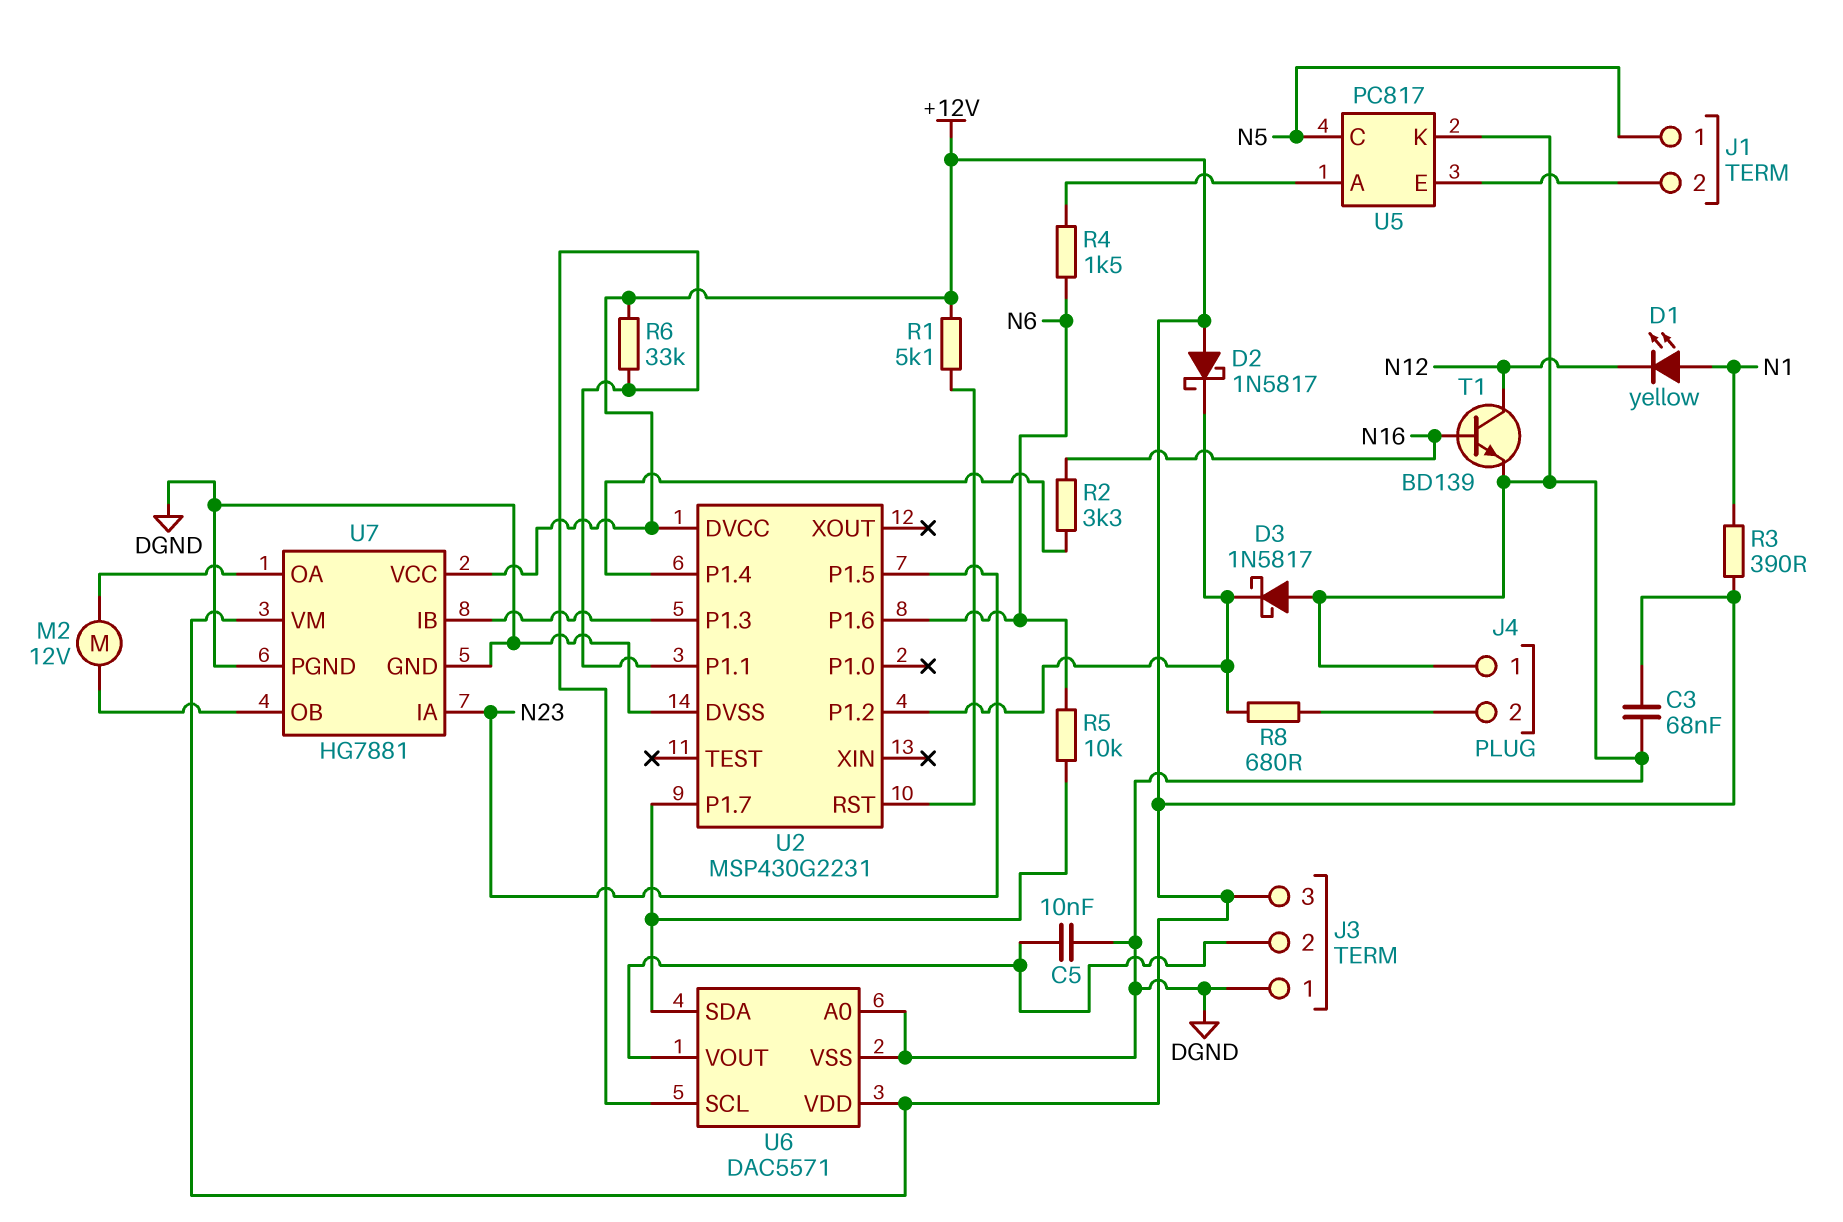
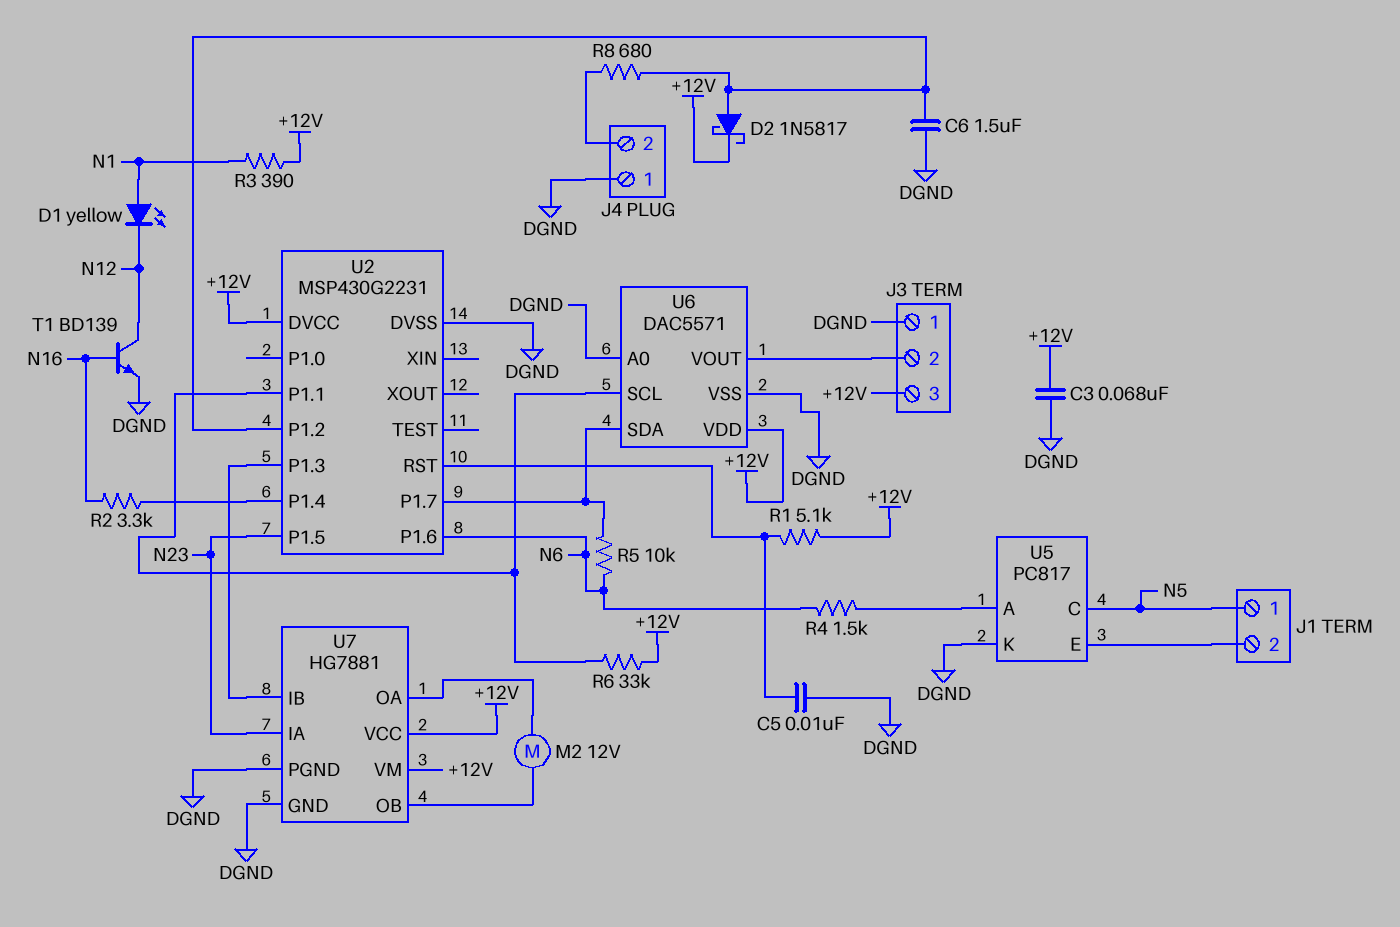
C5: 10nF (DGND, J3/2) -> 10nF (DGND, U2/RST)
C6: none -> 1.5uF (DGND, U2/P1.2)
D2: schottky 1N5817 (A +12V, K U2/P1.2) -> schottky 1N5817 (A U2/P1.2, K +12V)
D3: schottky 1N5817 (A DGND, K U2/P1.2) -> none

